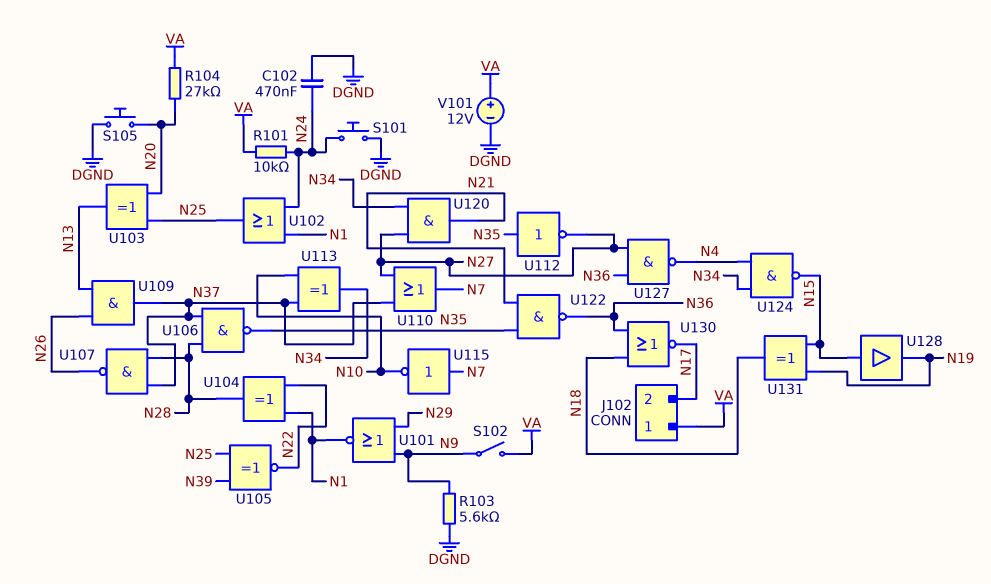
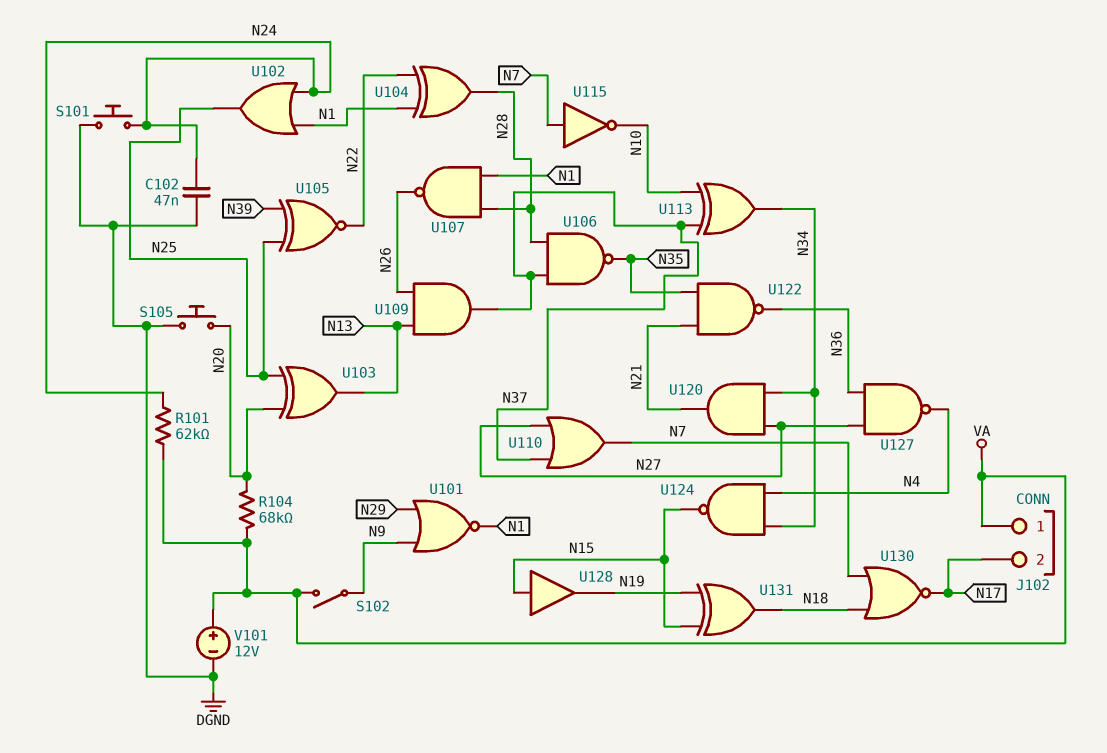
C102: 470nF (DGND, N24) -> 47nF (DGND, N24)
R101: 10k (N24, VA) -> 62k (N24, VA)
R103: 5.6k (DGND, N9) -> none
R104: 27k (N20, VA) -> 68k (N20, VA)
U107: NAND (in N28, in N37, out N26) -> NAND (in N1, in N28, out N26)
U112: NOT (in N35, out N27) -> none
U130: NOR (in N18, in N36, out N17) -> NOR (in N7, in N18, out N17)

